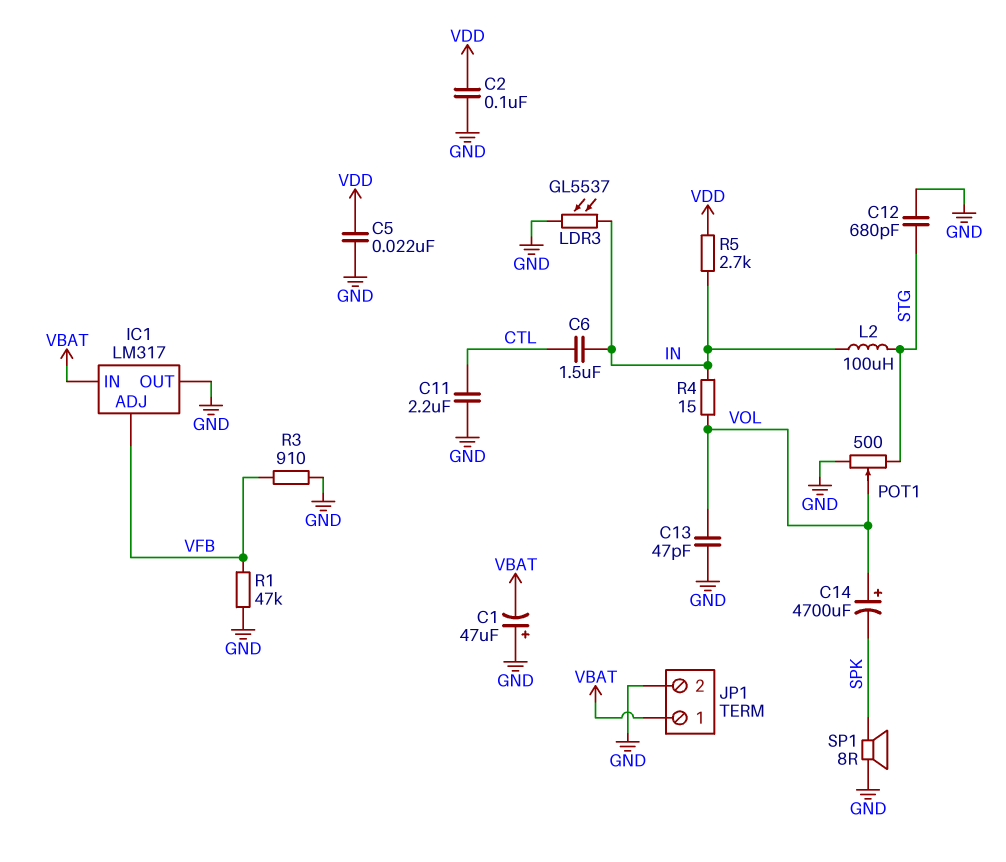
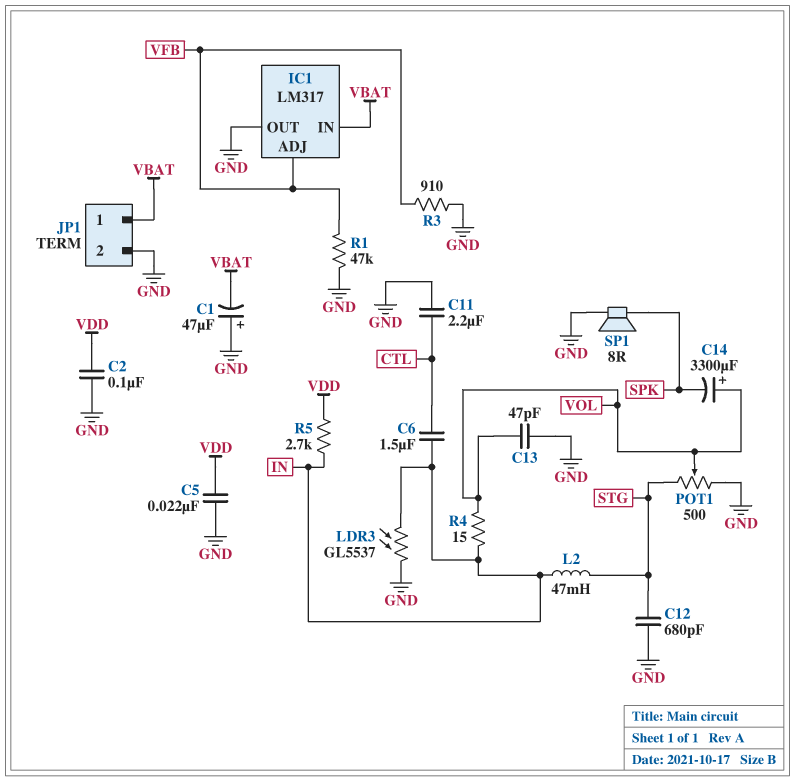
C14: 4700uF (plus VOL, minus SPK) -> 3300uF (plus VOL, minus SPK)
L2: 100uH (IN, STG) -> 47mH (IN, STG)

